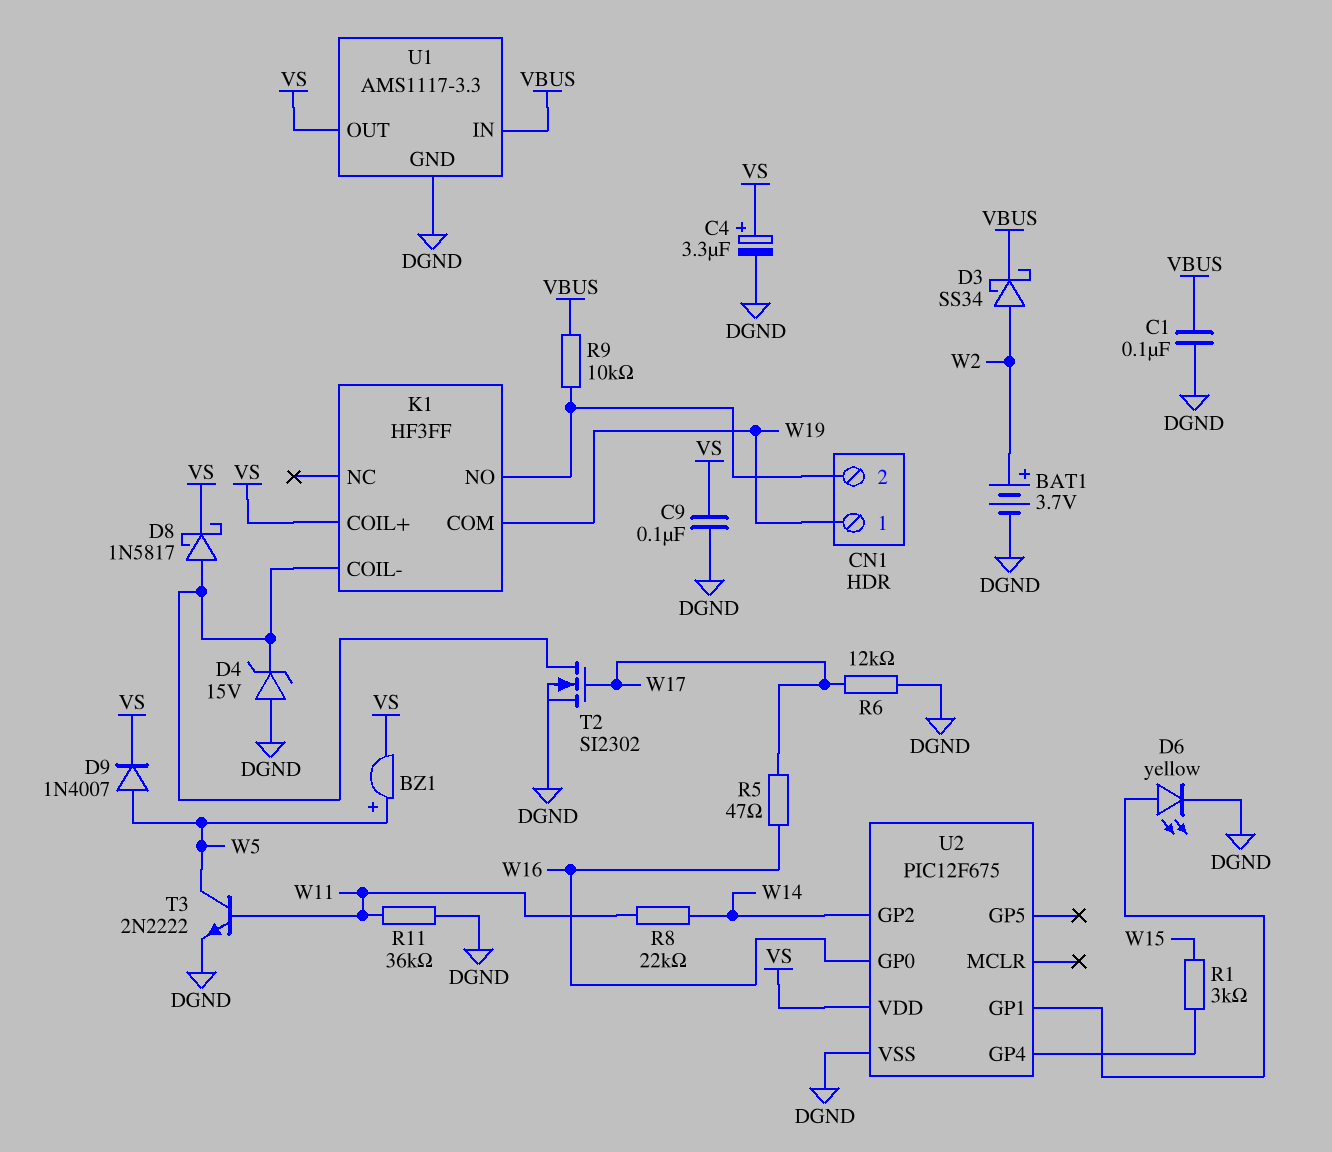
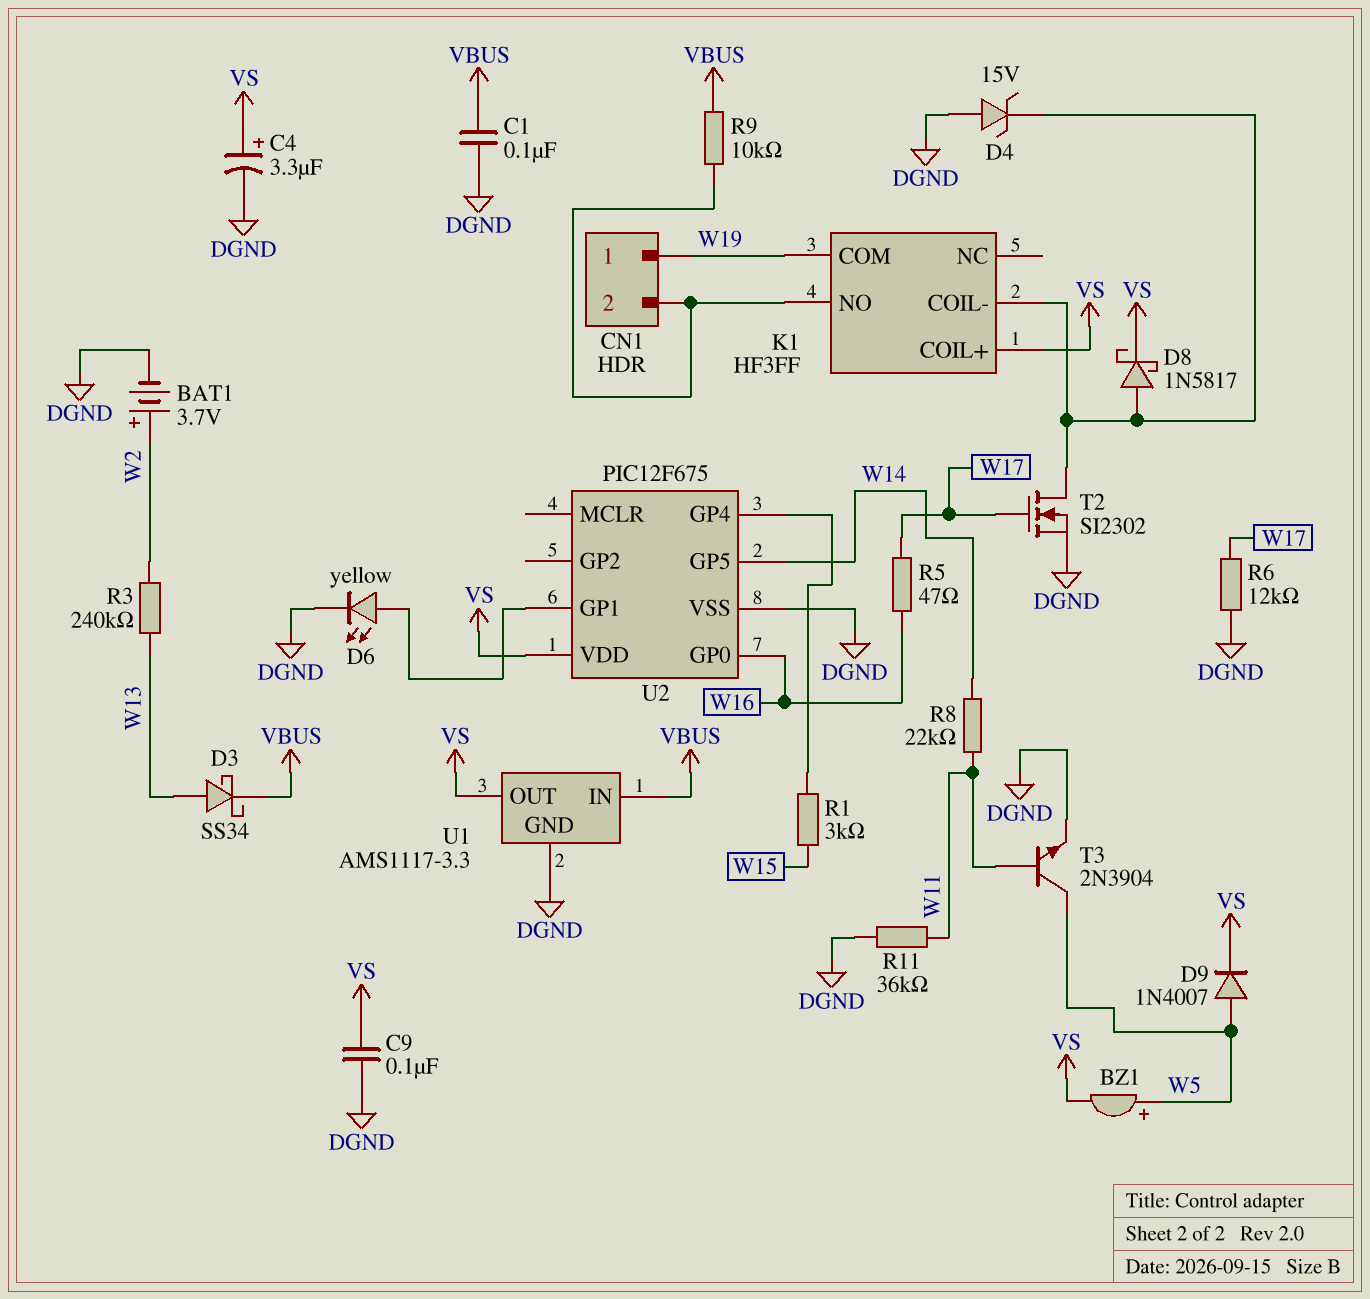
D3: schottky SS34 (A W2, K VBUS) -> schottky SS34 (A W13, K VBUS)
R3: none -> 240k (W2, W13)
T3: NPN 2N2222 (B W11, C W5, E DGND) -> NPN 2N3904 (B W11, C W5, E DGND)
U2 pin GP2: W14 -> none
U2 pin GP5: none -> W14

